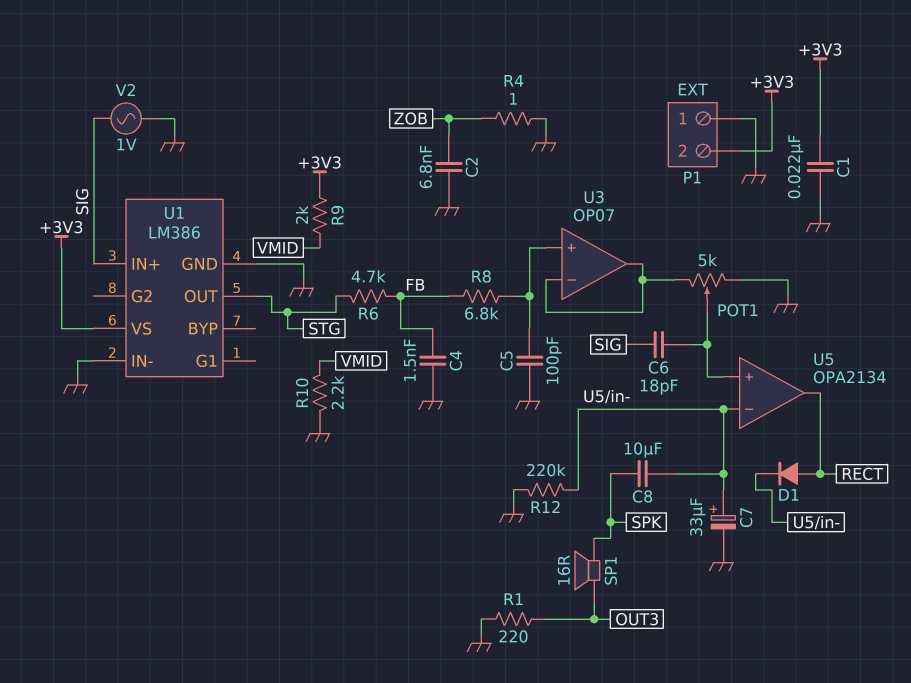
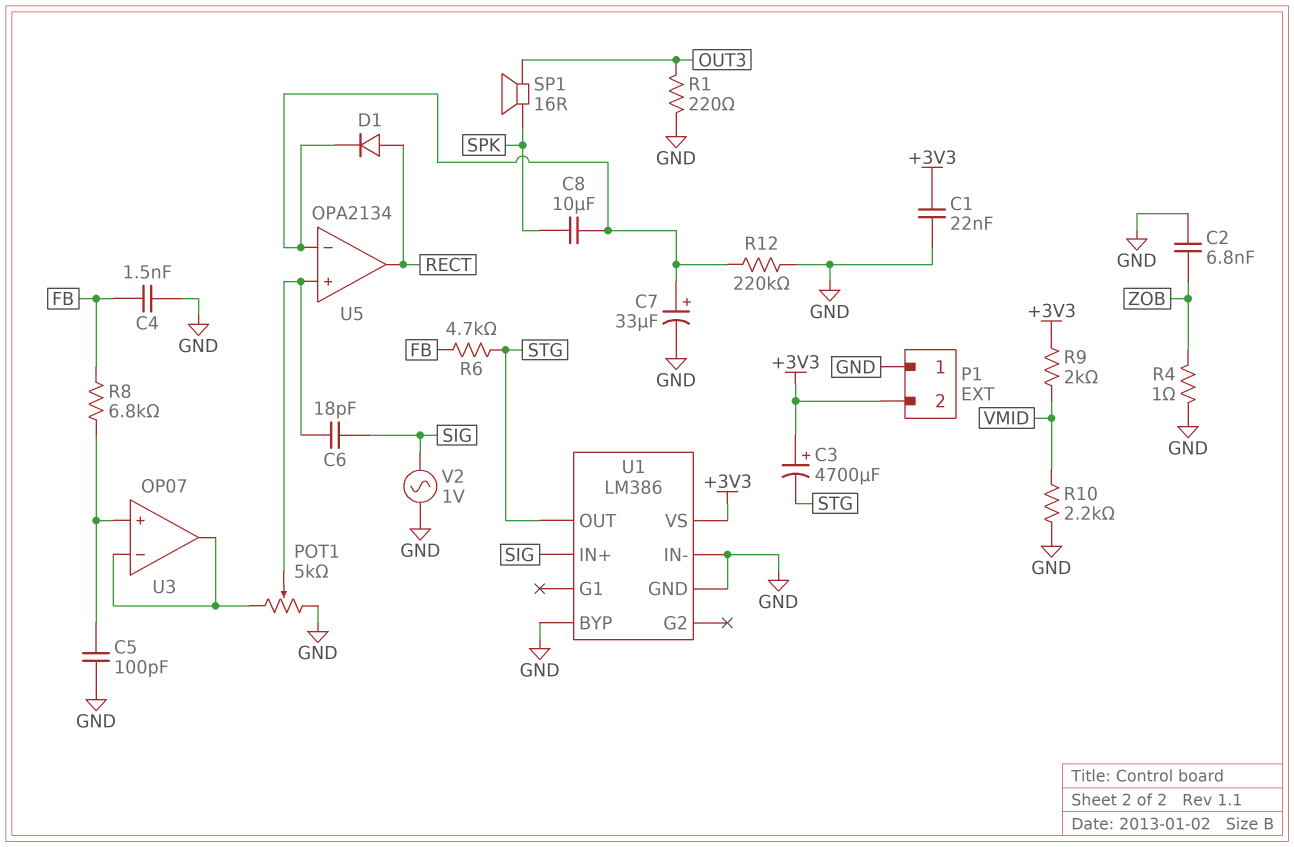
C3: none -> 4700uF (plus +3V3, minus STG)
U1 pin BYP: none -> GND

